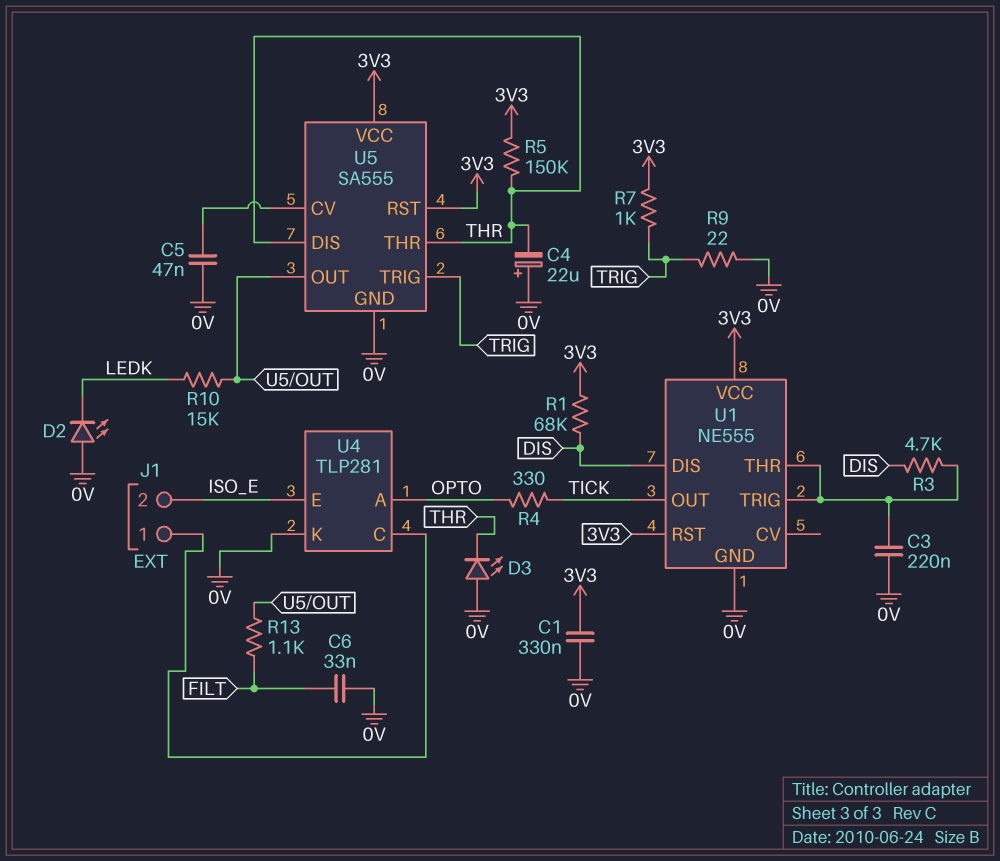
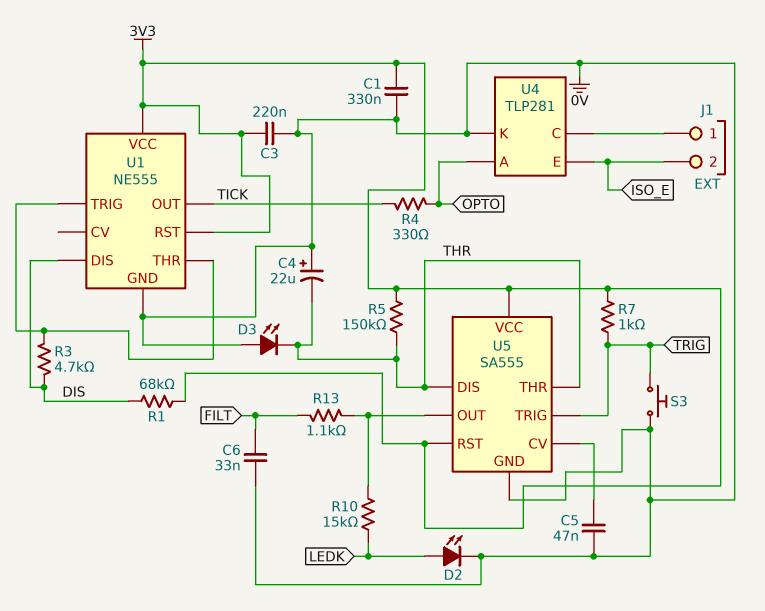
C3: 220nF (0V, U1/THR) -> 220nF (0V, 3V3)
D2: LED (A 0V, K LEDK) -> LED (A LEDK, K 0V)
R9: 22 (0V, TRIG) -> none
S3: none -> button (0V, TRIG)

